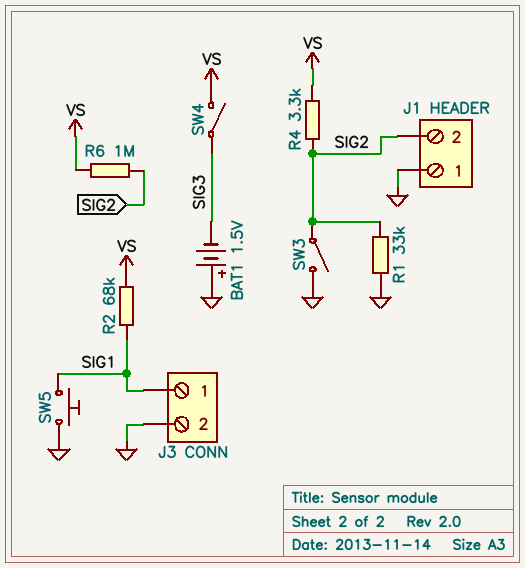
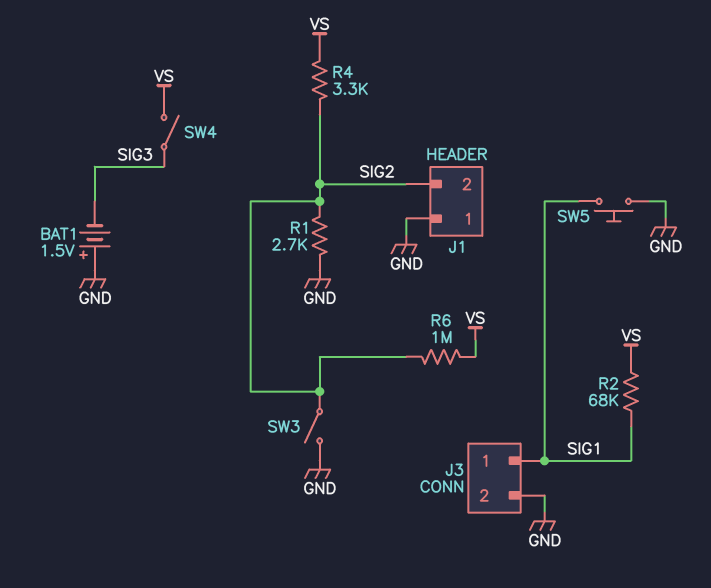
R1: 33k (GND, SIG2) -> 2.7k (GND, SIG2)

